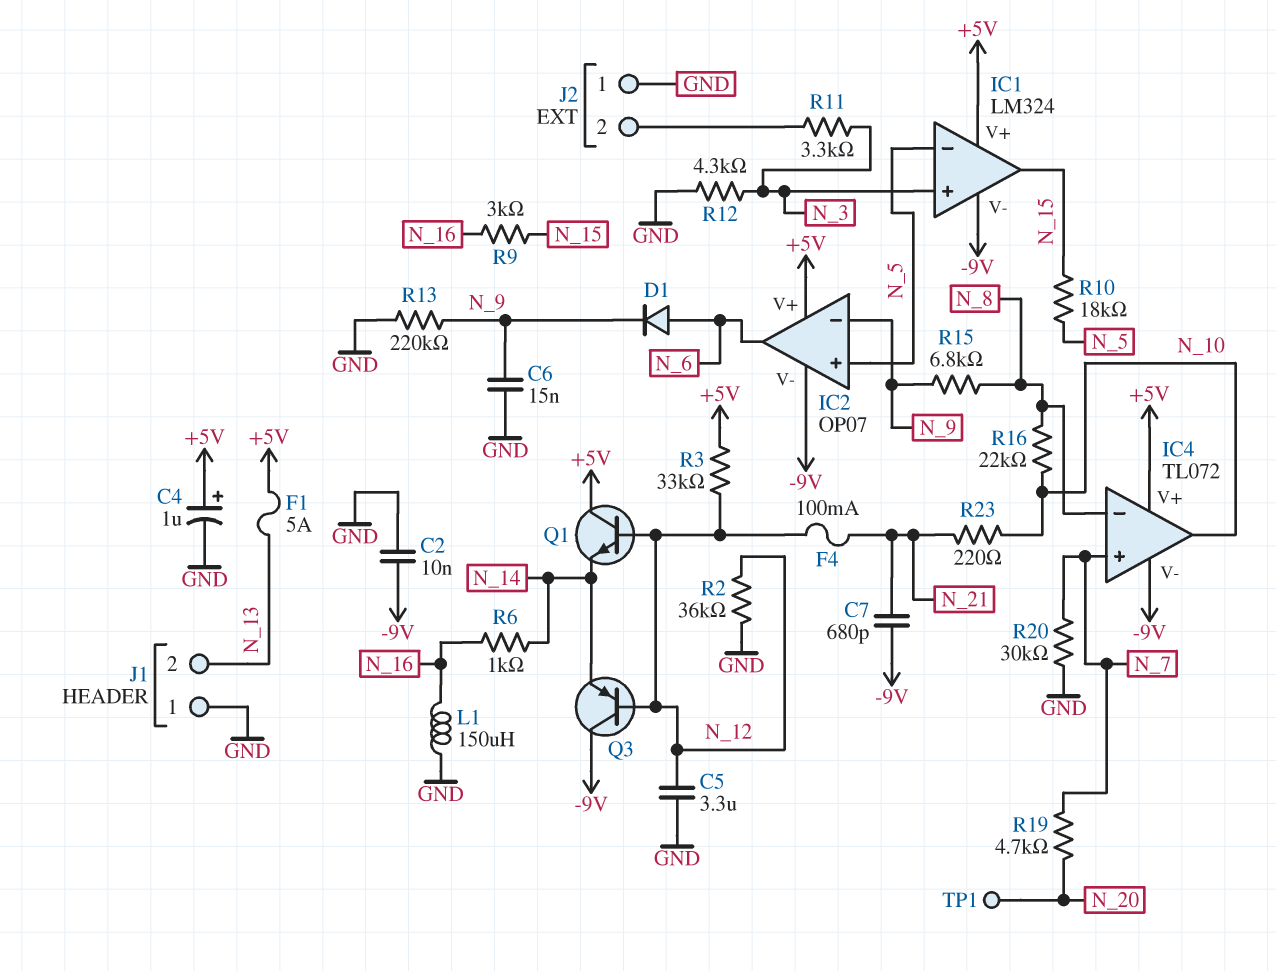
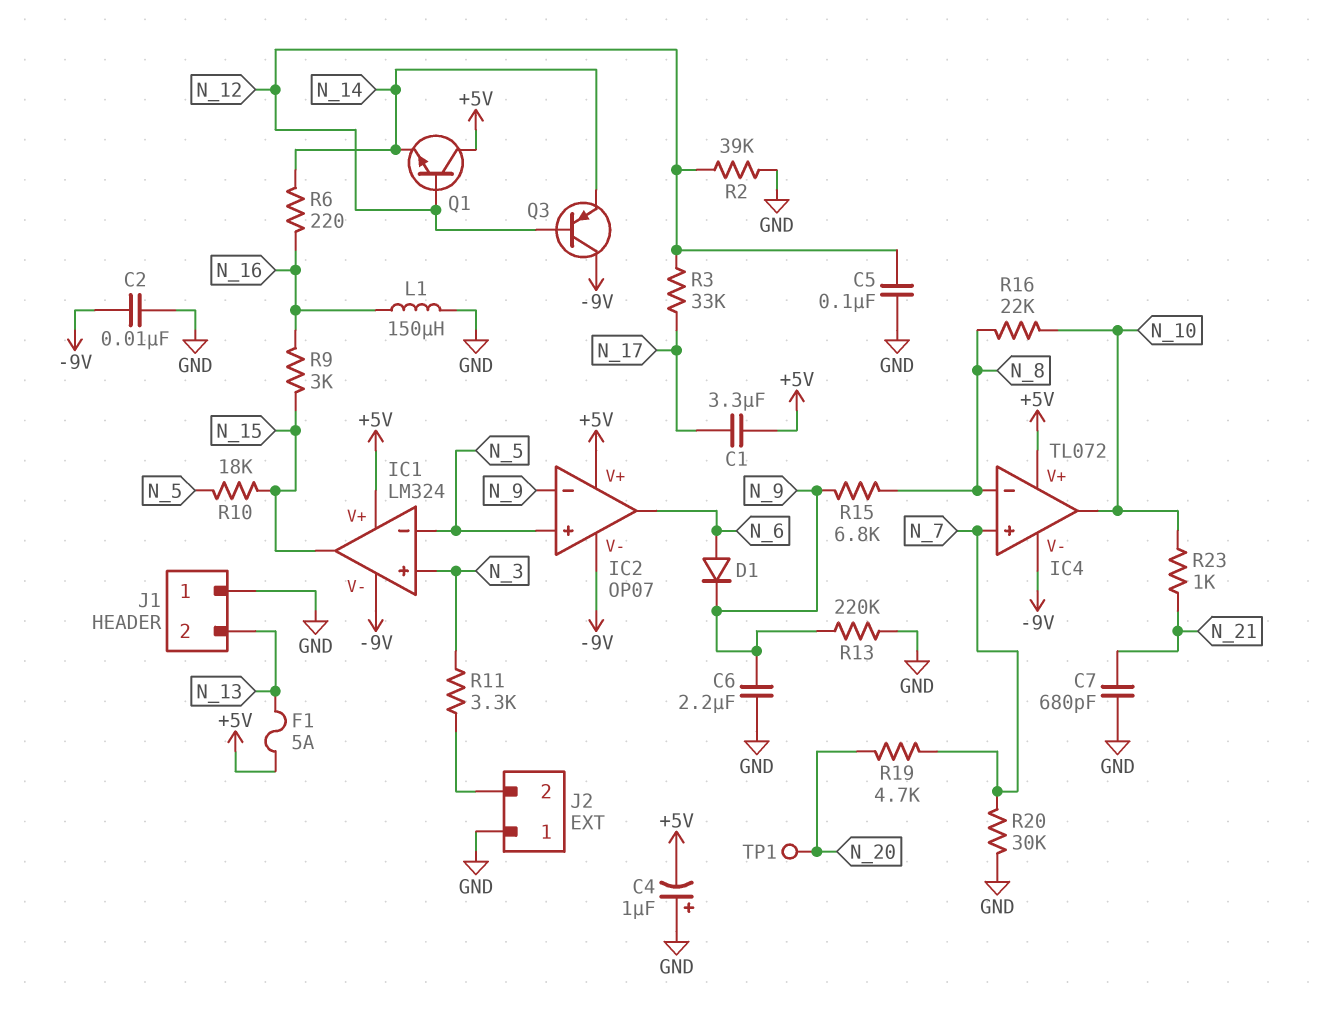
C1: none -> 3.3uF (+5V, N_17)
C4: 1uF (plus +5V, minus GND) -> 1uF (plus GND, minus +5V)
C5: 3.3uF (GND, N_12) -> 100nF (GND, N_12)
C6: 15nF (GND, N_9) -> 2.2uF (GND, N_9)
C7: 680pF (-9V, N_21) -> 680pF (GND, N_21)
F4: 100mA (N_12, N_21) -> none
R2: 36k (GND, N_12) -> 39k (GND, N_12)
R3: 33k (+5V, N_12) -> 33k (N_12, N_17)
R6: 1k (N_14, N_16) -> 220 (N_14, N_16)
R12: 4.3k (GND, N_3) -> none
R23: 220 (N_10, N_21) -> 1k (N_10, N_21)

